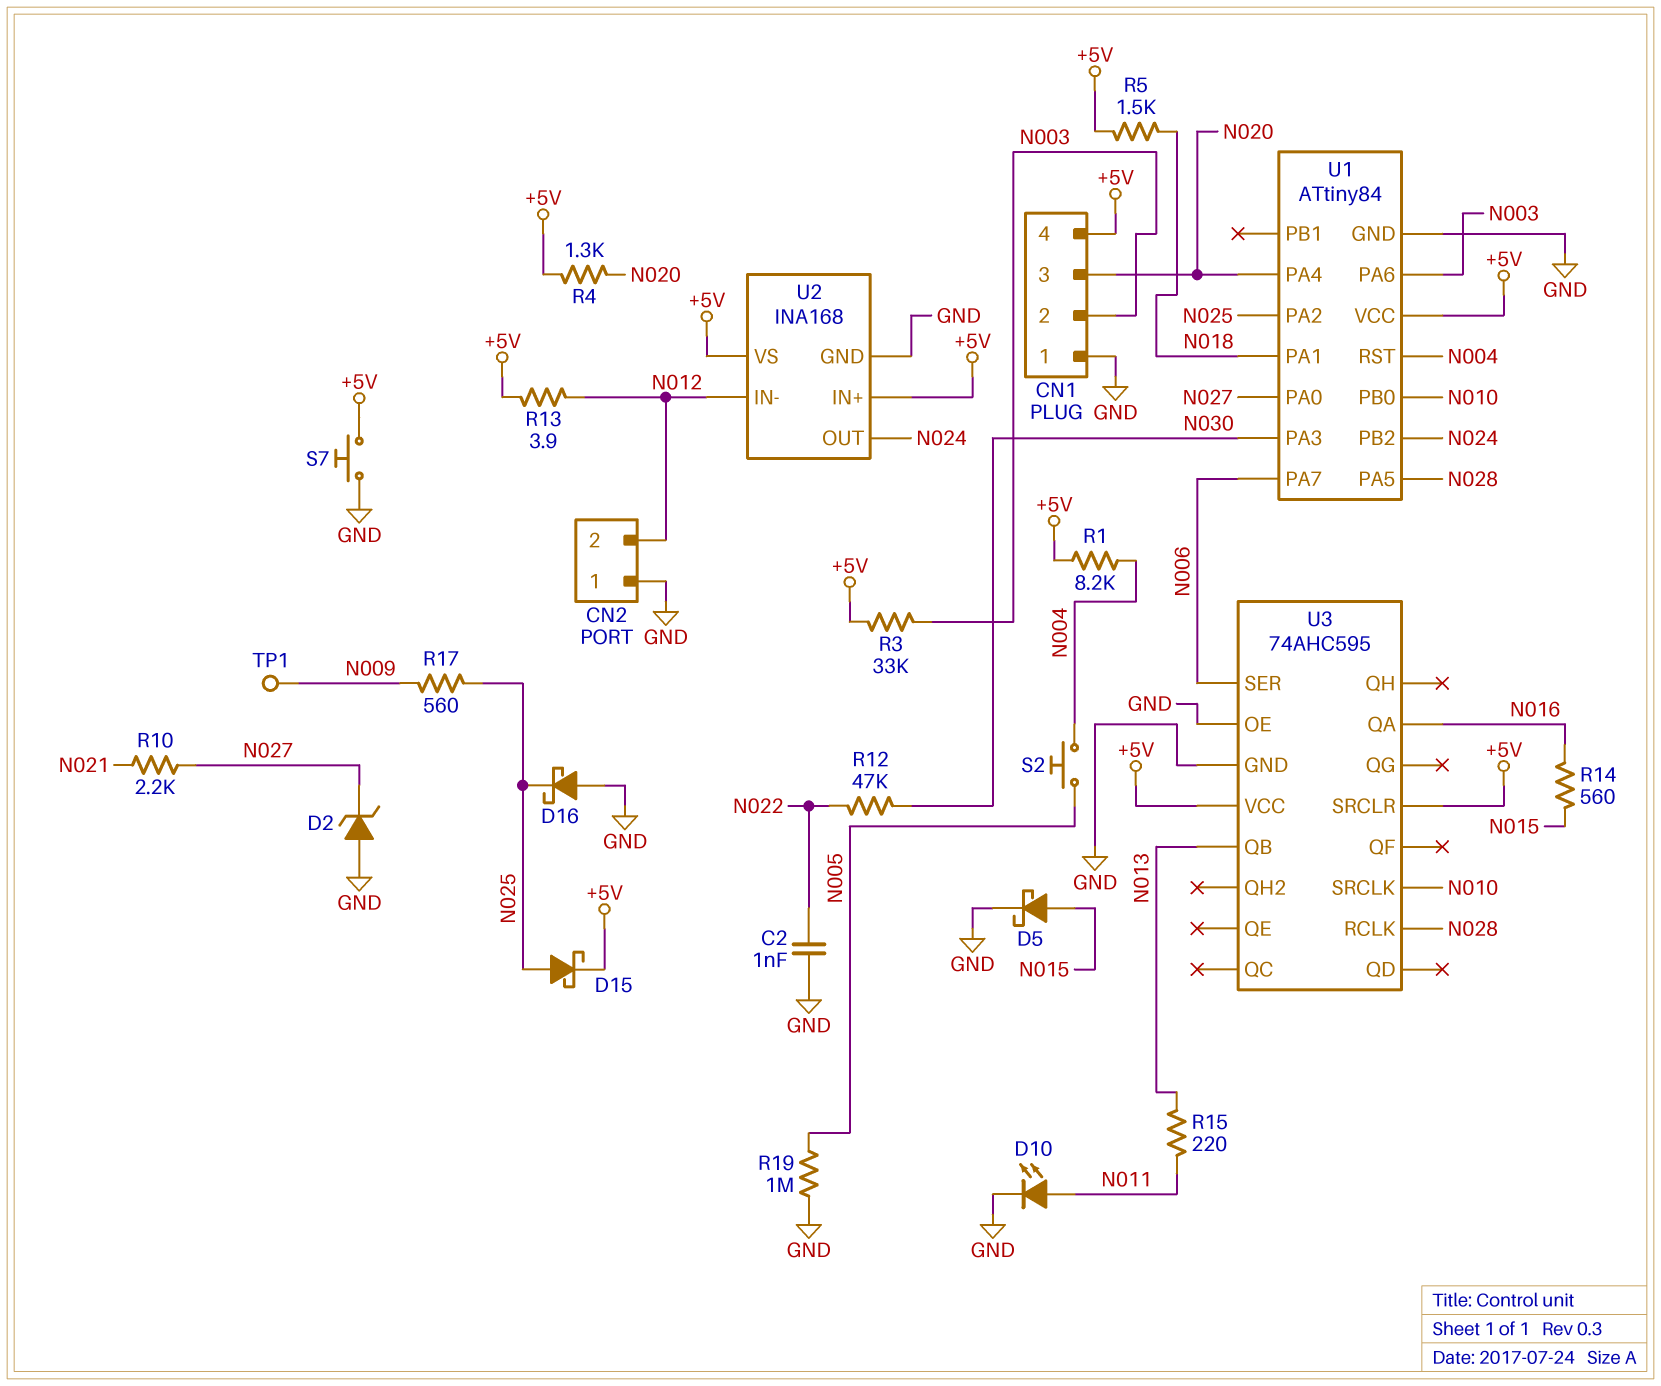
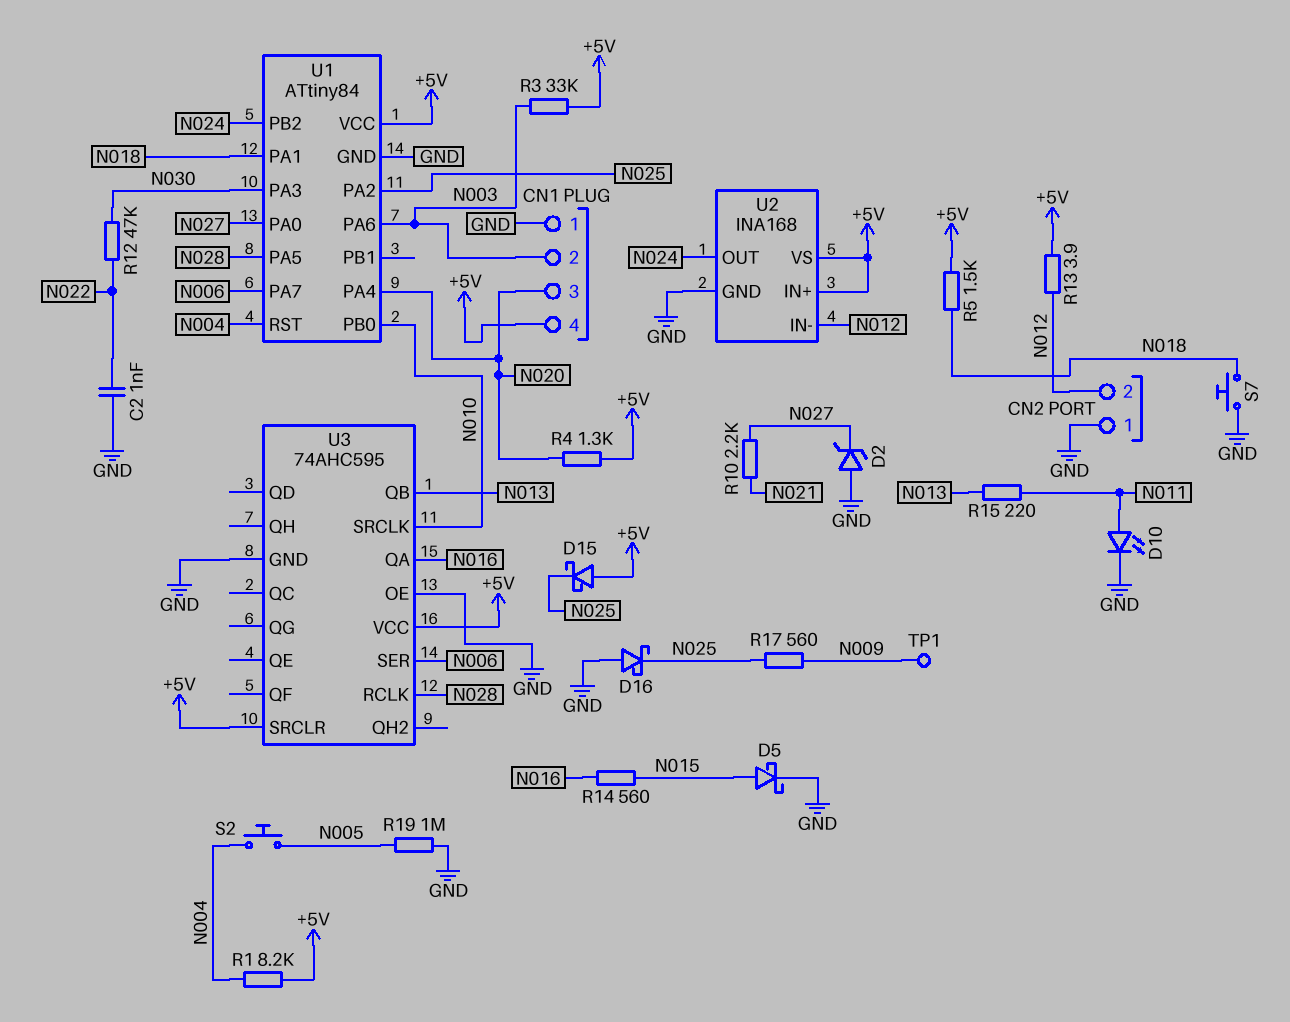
D15: schottky (A N025, K +5V) -> schottky (A +5V, K N025)
S7: button (+5V, GND) -> button (GND, N018)

